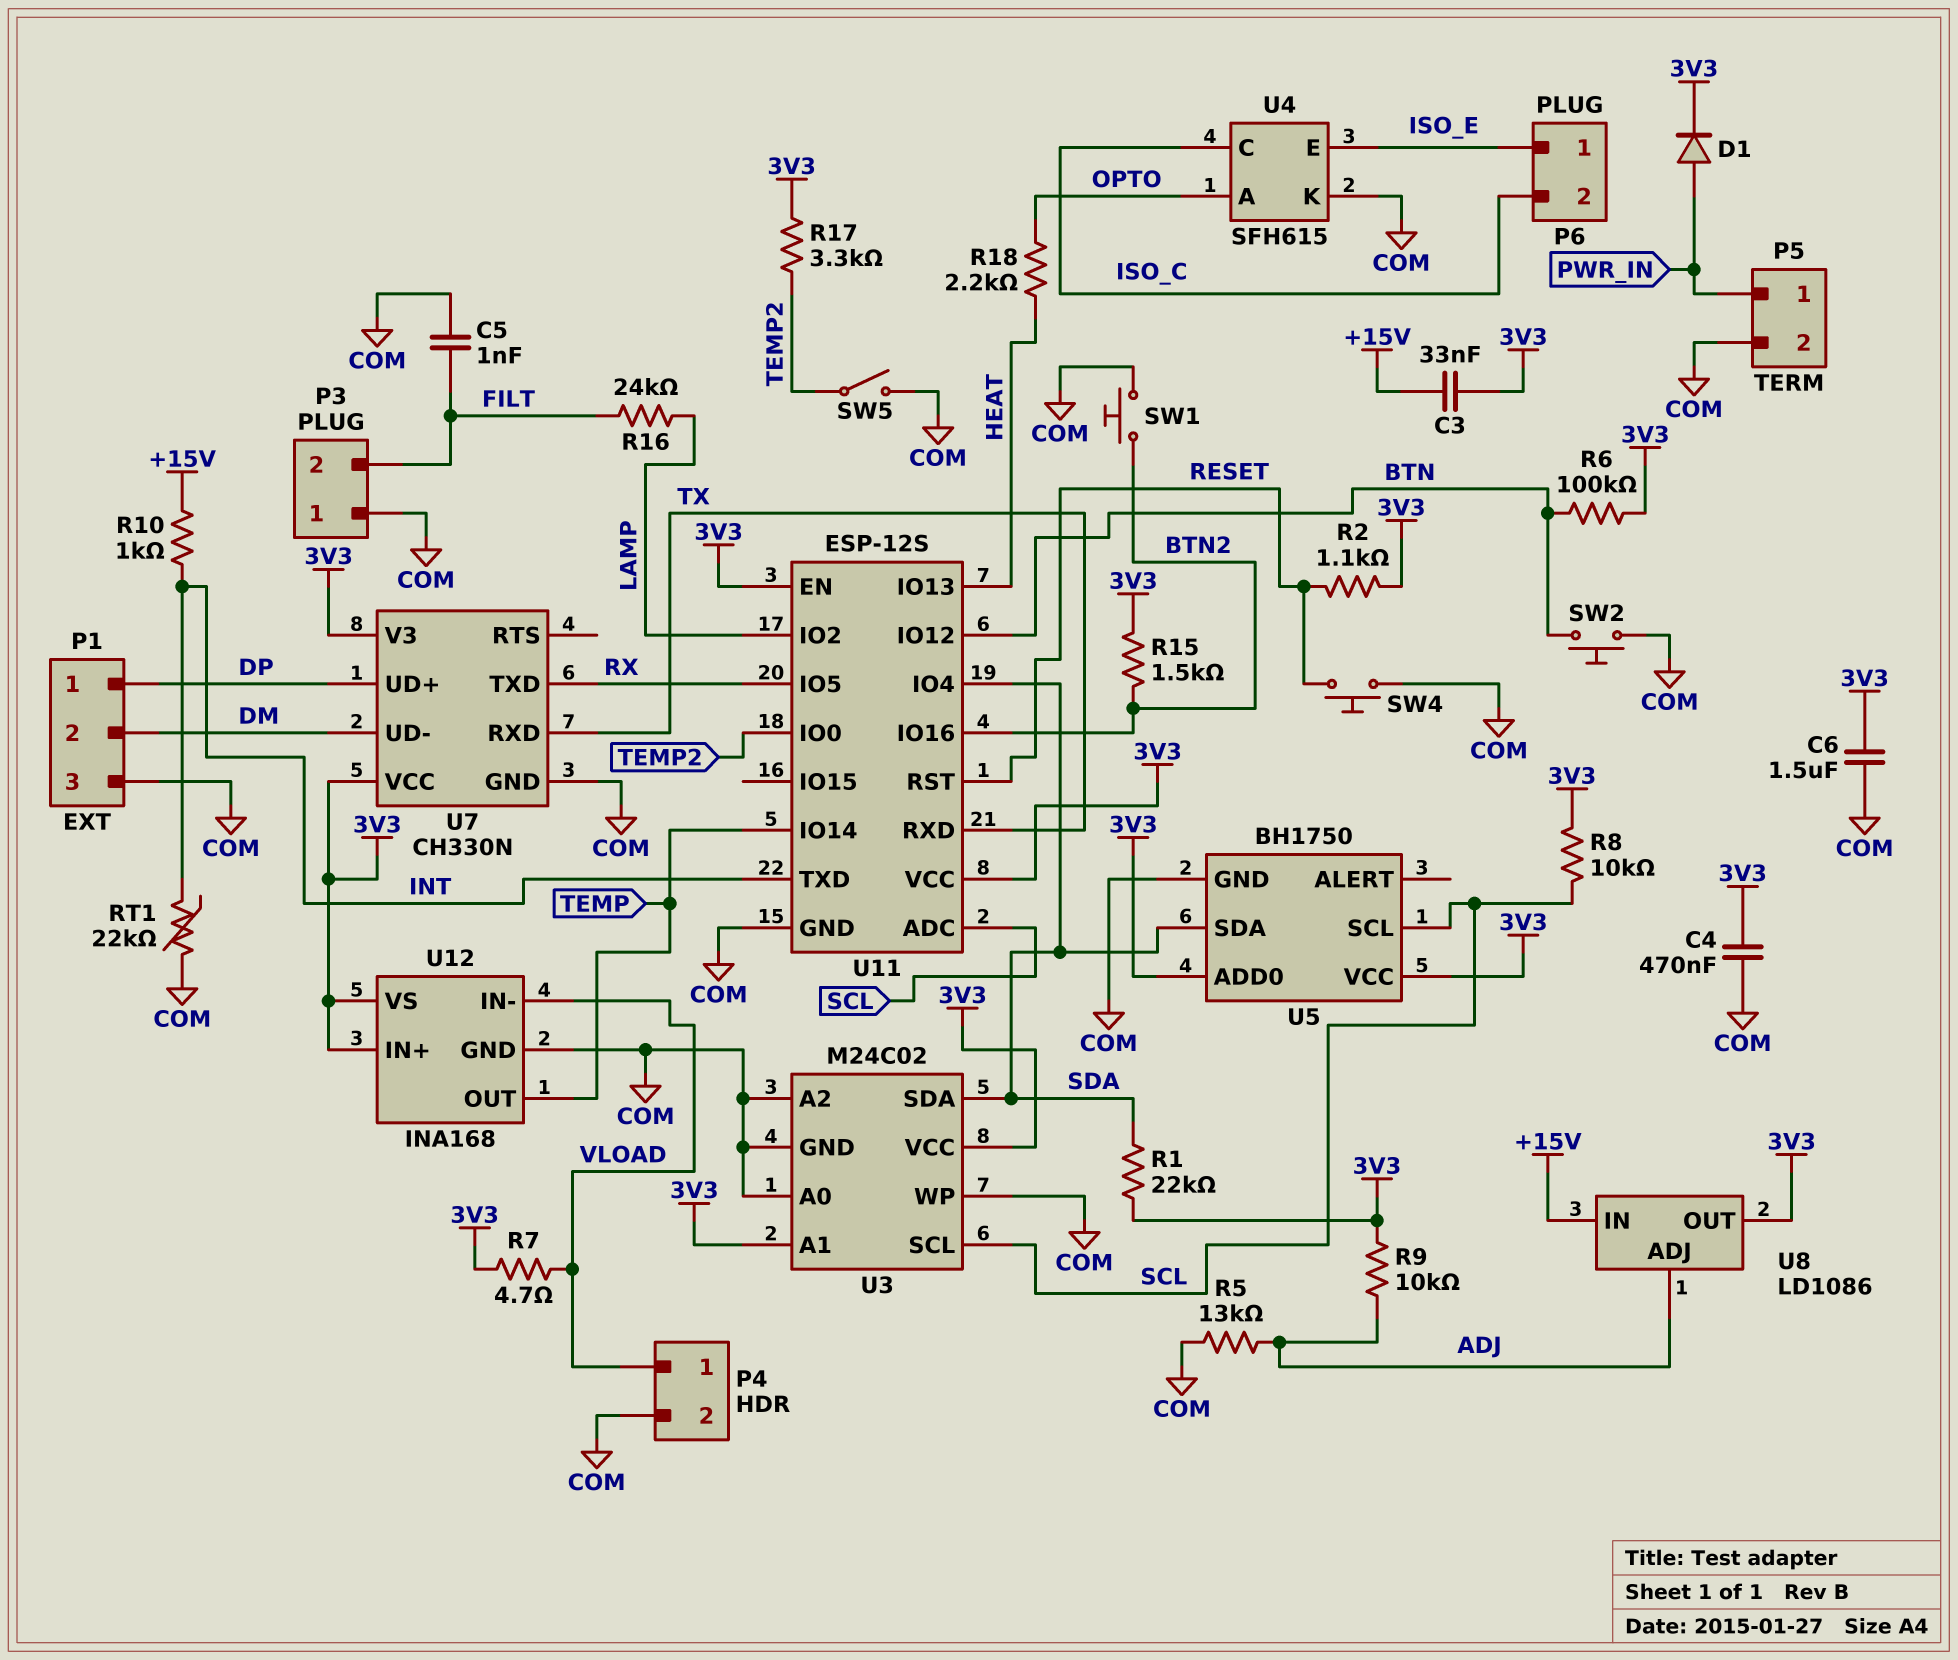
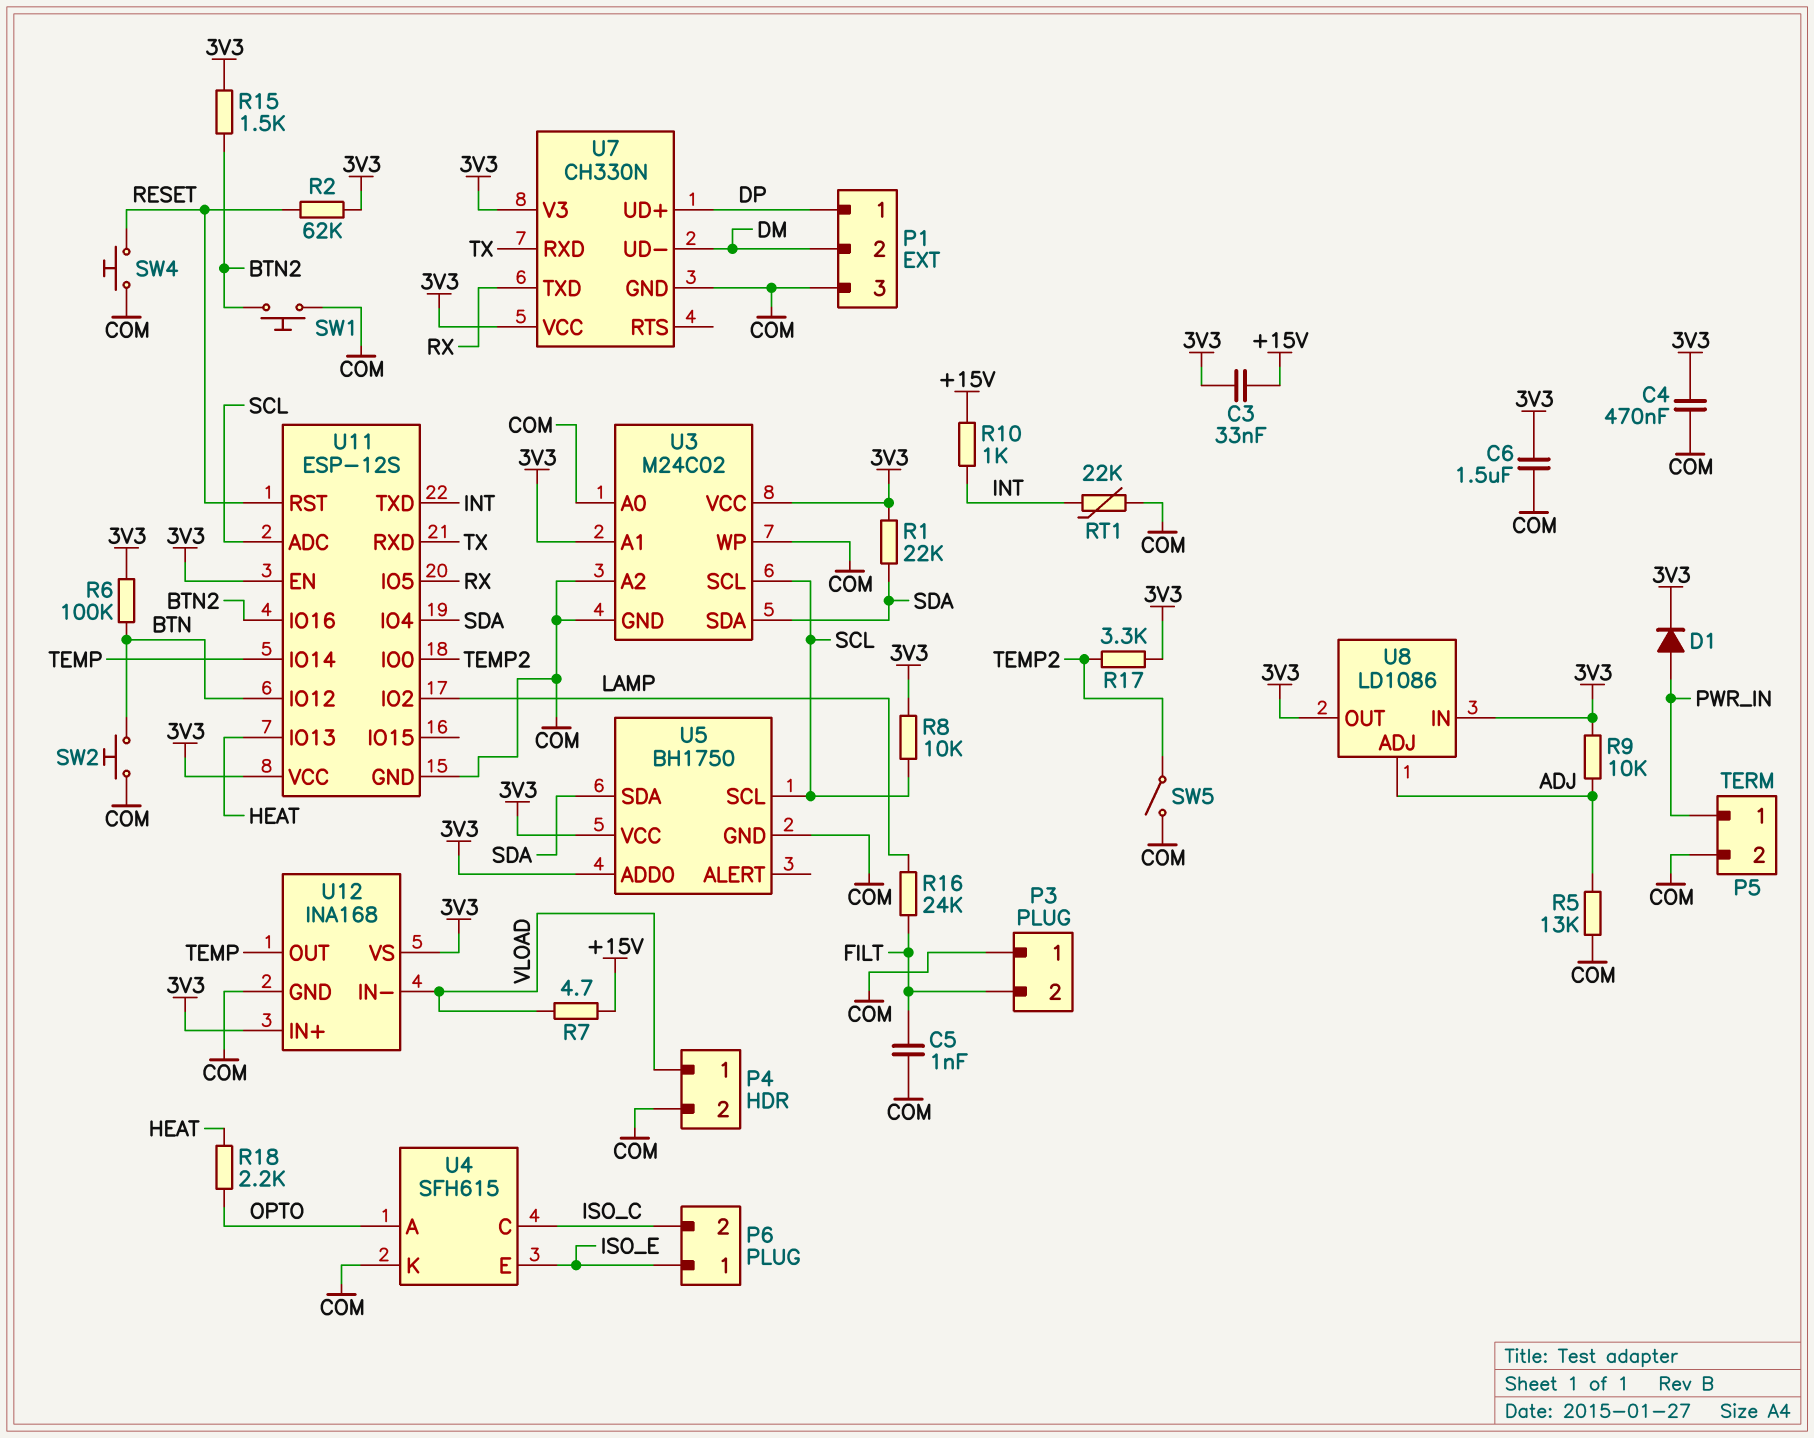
R2: 1.1k (3V3, RESET) -> 62k (3V3, RESET)
R7: 4.7 (3V3, VLOAD) -> 4.7 (+15V, VLOAD)
U8 pin IN: +15V -> 3V3

